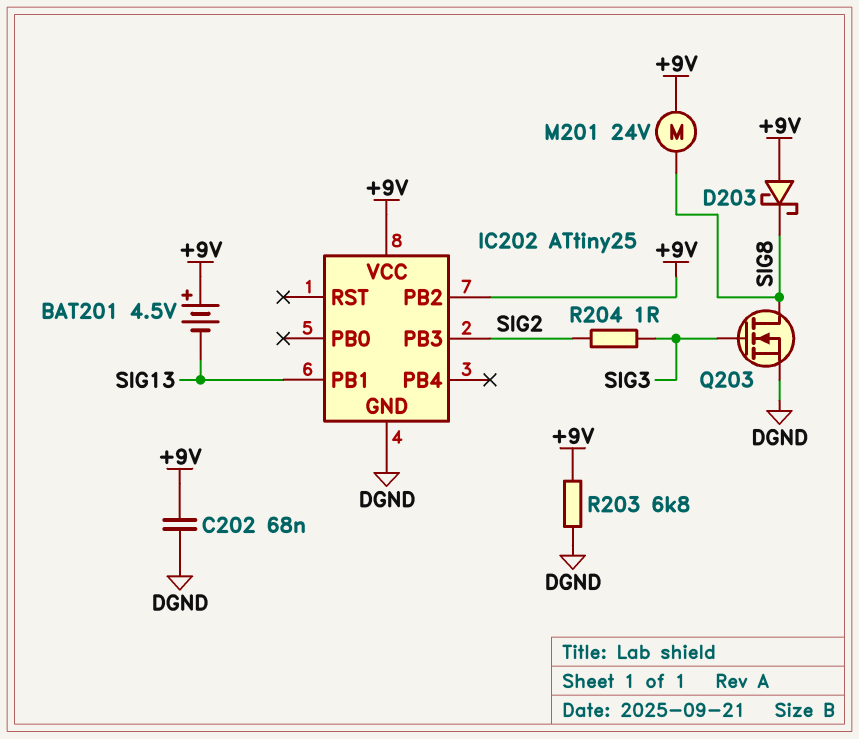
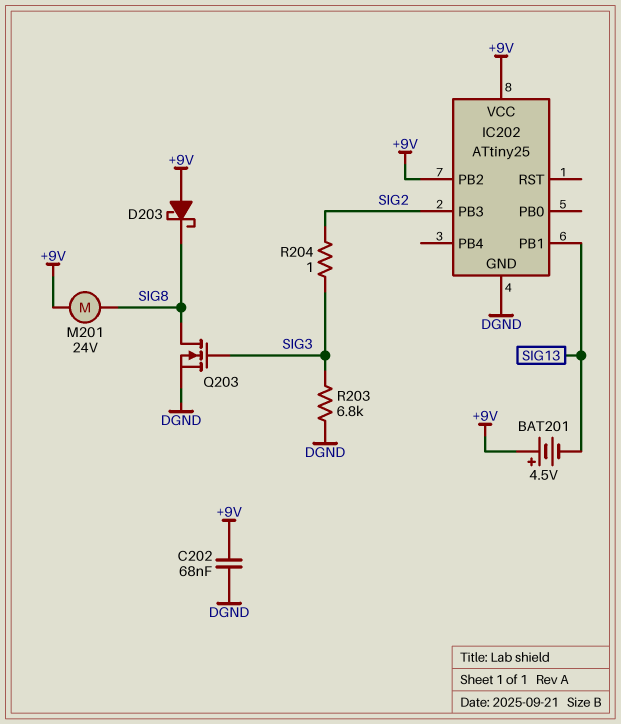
R203: 6.8k (+9V, DGND) -> 6.8k (DGND, SIG3)

